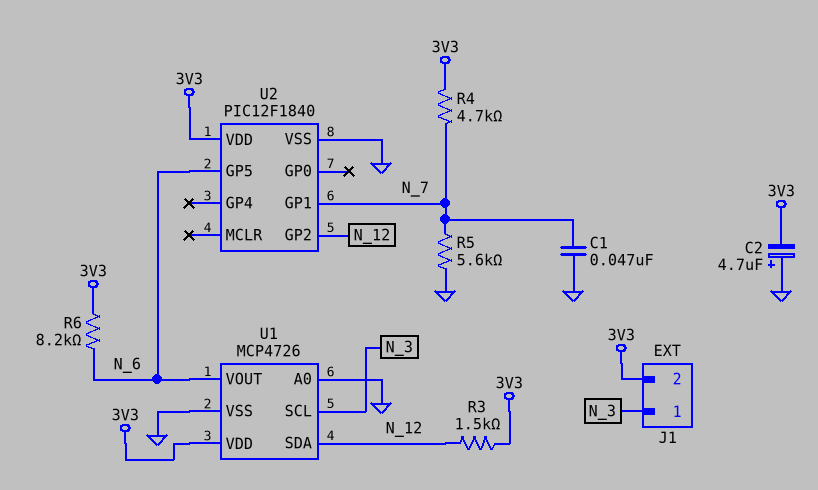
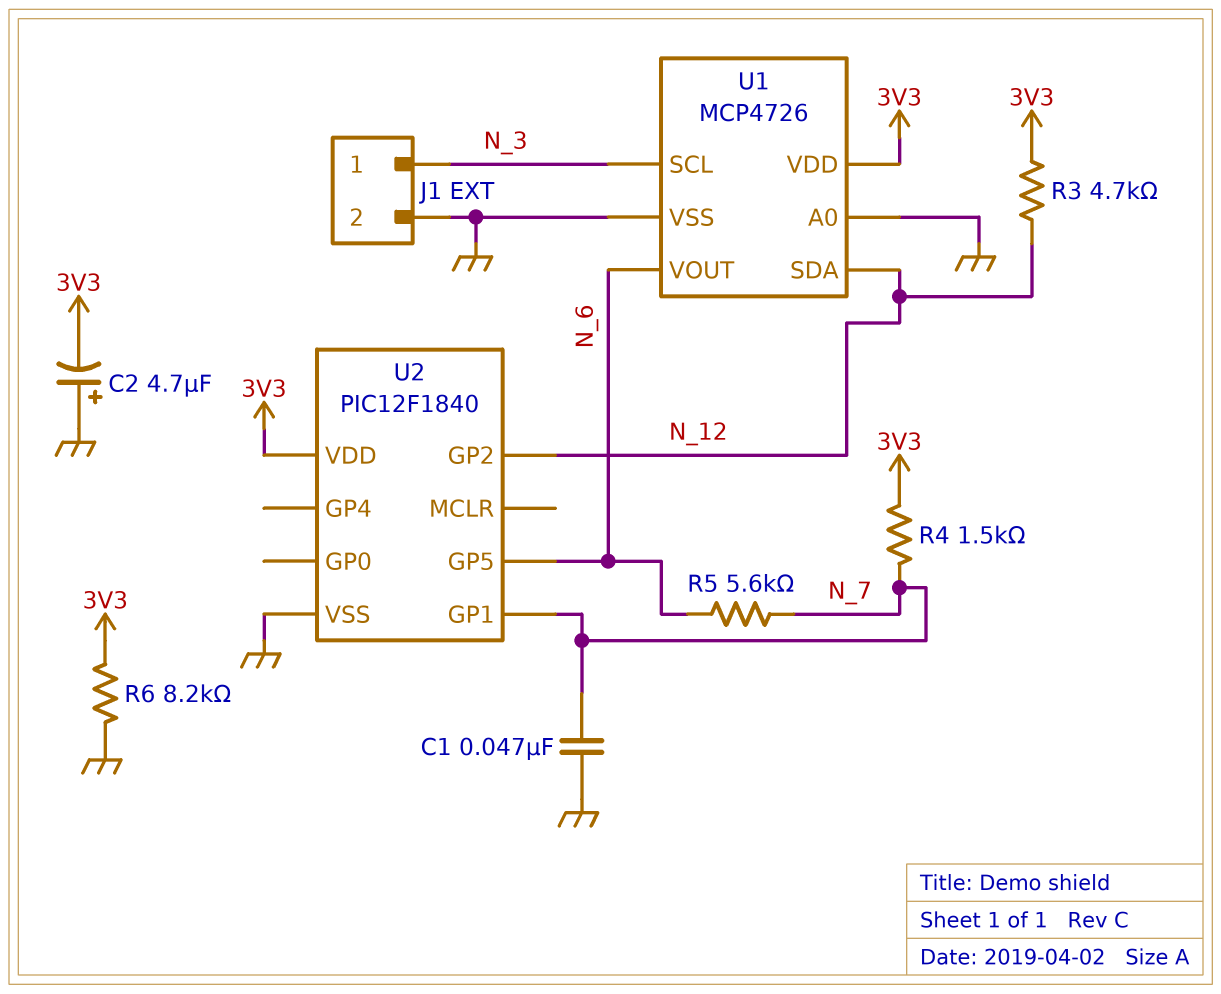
J1 pin 2: 3V3 -> GND
R3: 1.5k (3V3, N_12) -> 4.7k (3V3, N_12)
R4: 4.7k (3V3, N_7) -> 1.5k (3V3, N_7)
R5: 5.6k (GND, N_7) -> 5.6k (N_6, N_7)
R6: 8.2k (3V3, N_6) -> 8.2k (3V3, GND)

